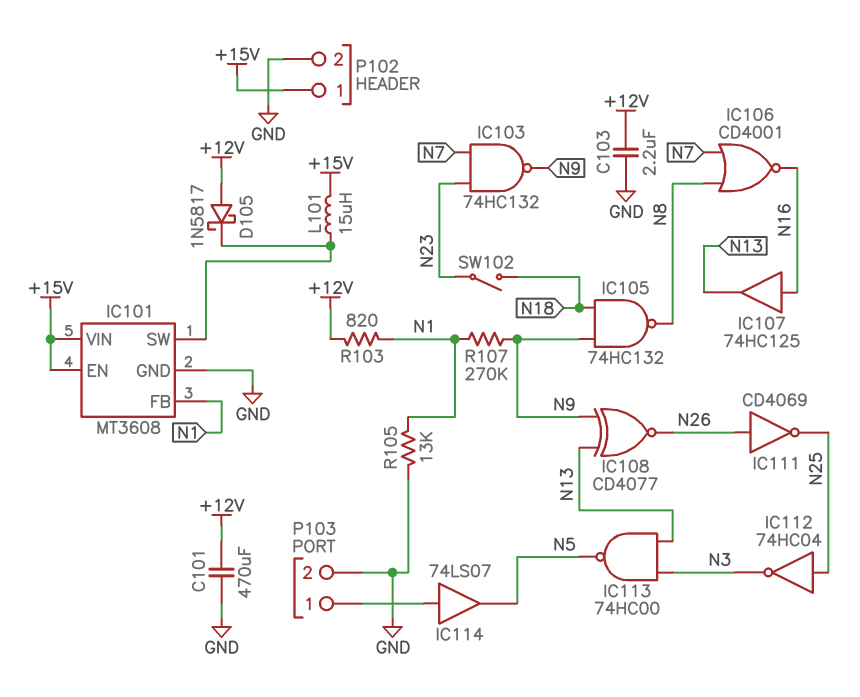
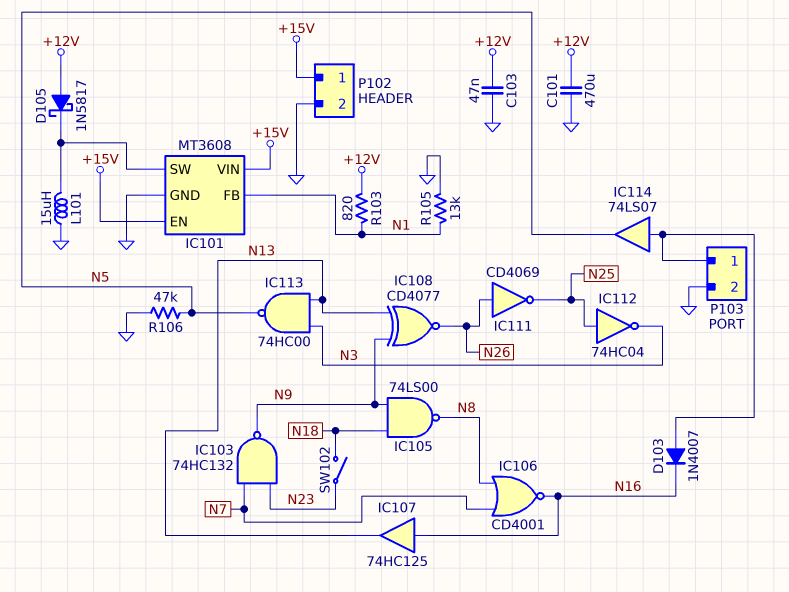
C103: 2.2uF (+12V, GND) -> 47nF (+12V, GND)
D103: none -> diode 1N4007 (A P103/1, K N16)
IC105: NAND 74HC132 (in N9, in N18, out N8) -> NAND 74LS00 (in N9, in N18, out N8)
L101: 15uH (+15V, IC101/SW) -> 15uH (GND, IC101/SW)
R106: none -> 47k (GND, N5)
R107: 270k (N1, N9) -> none

